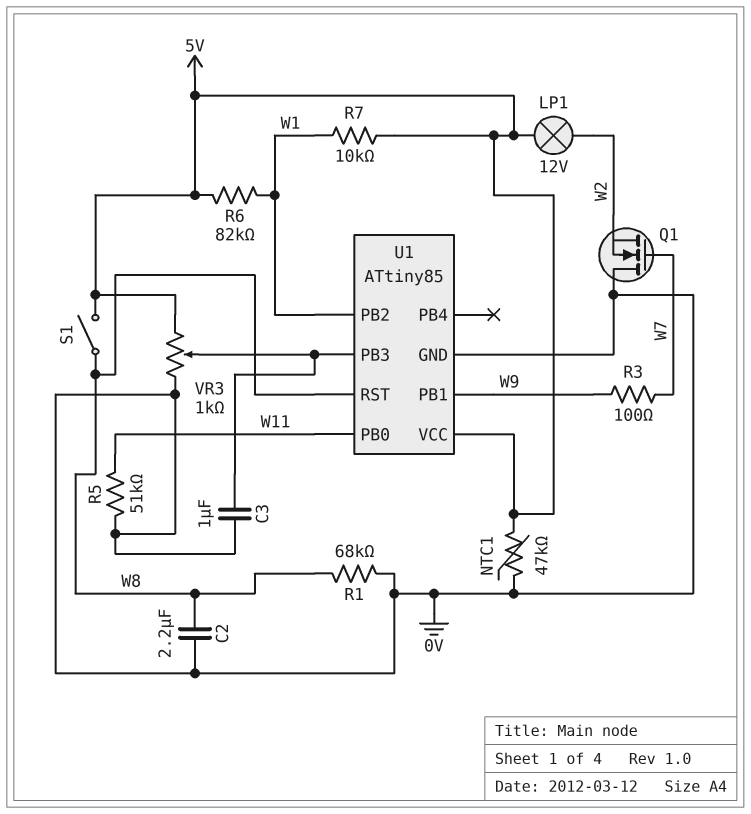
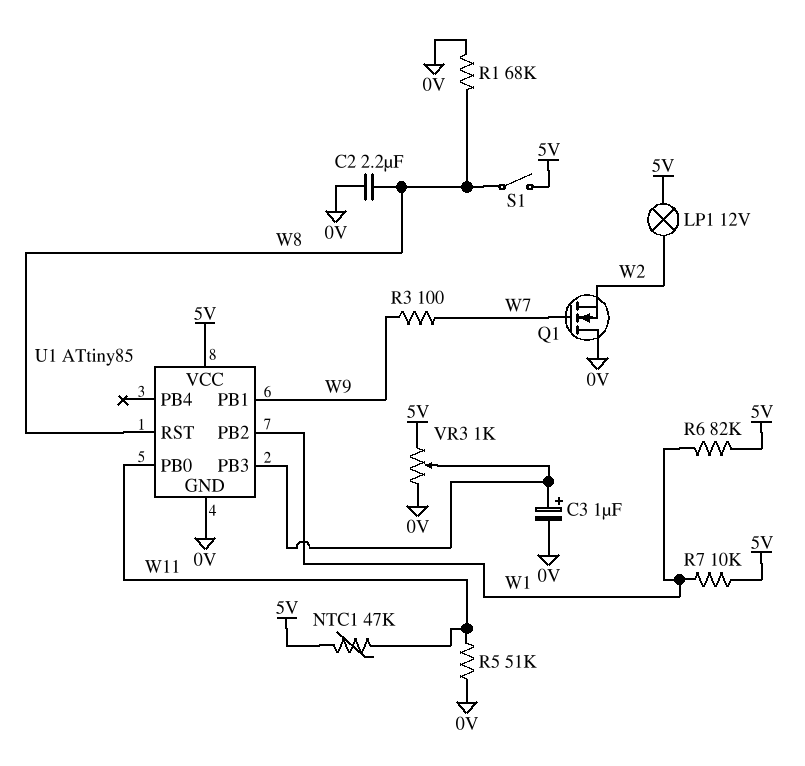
C3: 1uF (0V, U1/PB3) -> 1uF (plus U1/PB3, minus 0V)
NTC1: 47k (0V, 5V) -> 47k (5V, W11)

